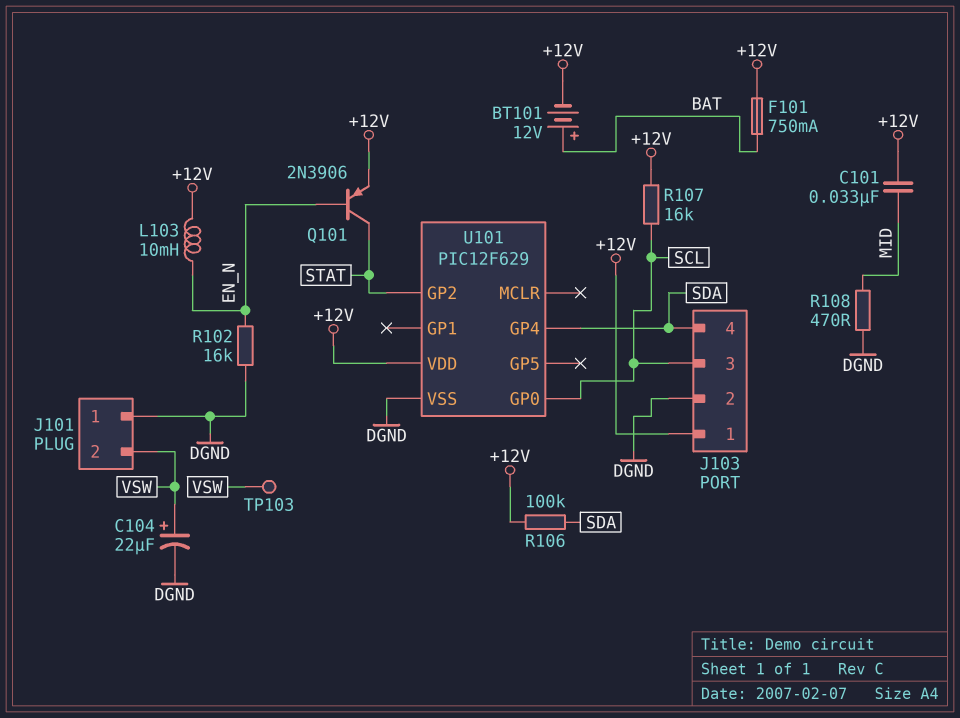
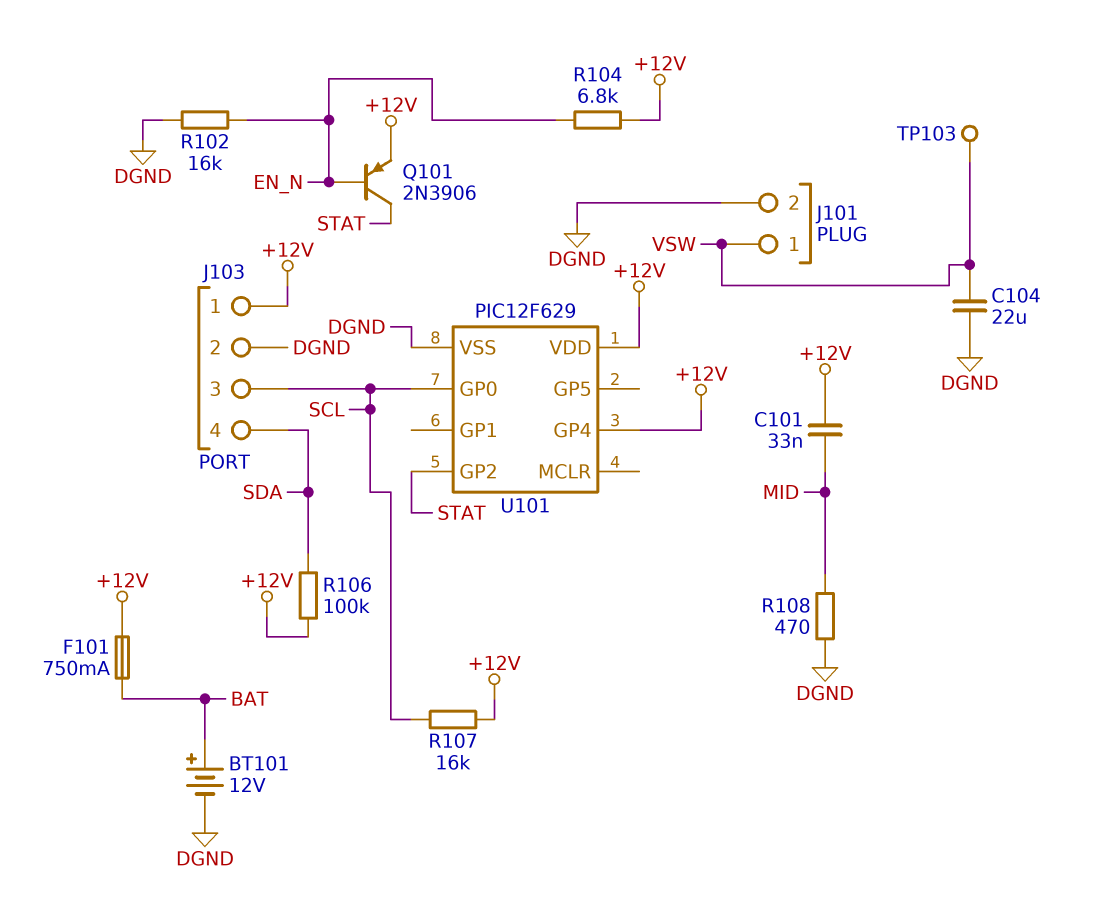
BT101: 12V (plus BAT, minus +12V) -> 12V (plus BAT, minus DGND)
C104: 22uF (plus VSW, minus DGND) -> 22uF (DGND, VSW)
J101 pin 1: DGND -> VSW
J101 pin 2: VSW -> DGND
L103: 10mH (+12V, EN_N) -> none
R104: none -> 6.8k (+12V, EN_N)
U101 pin GP4: SDA -> +12V

